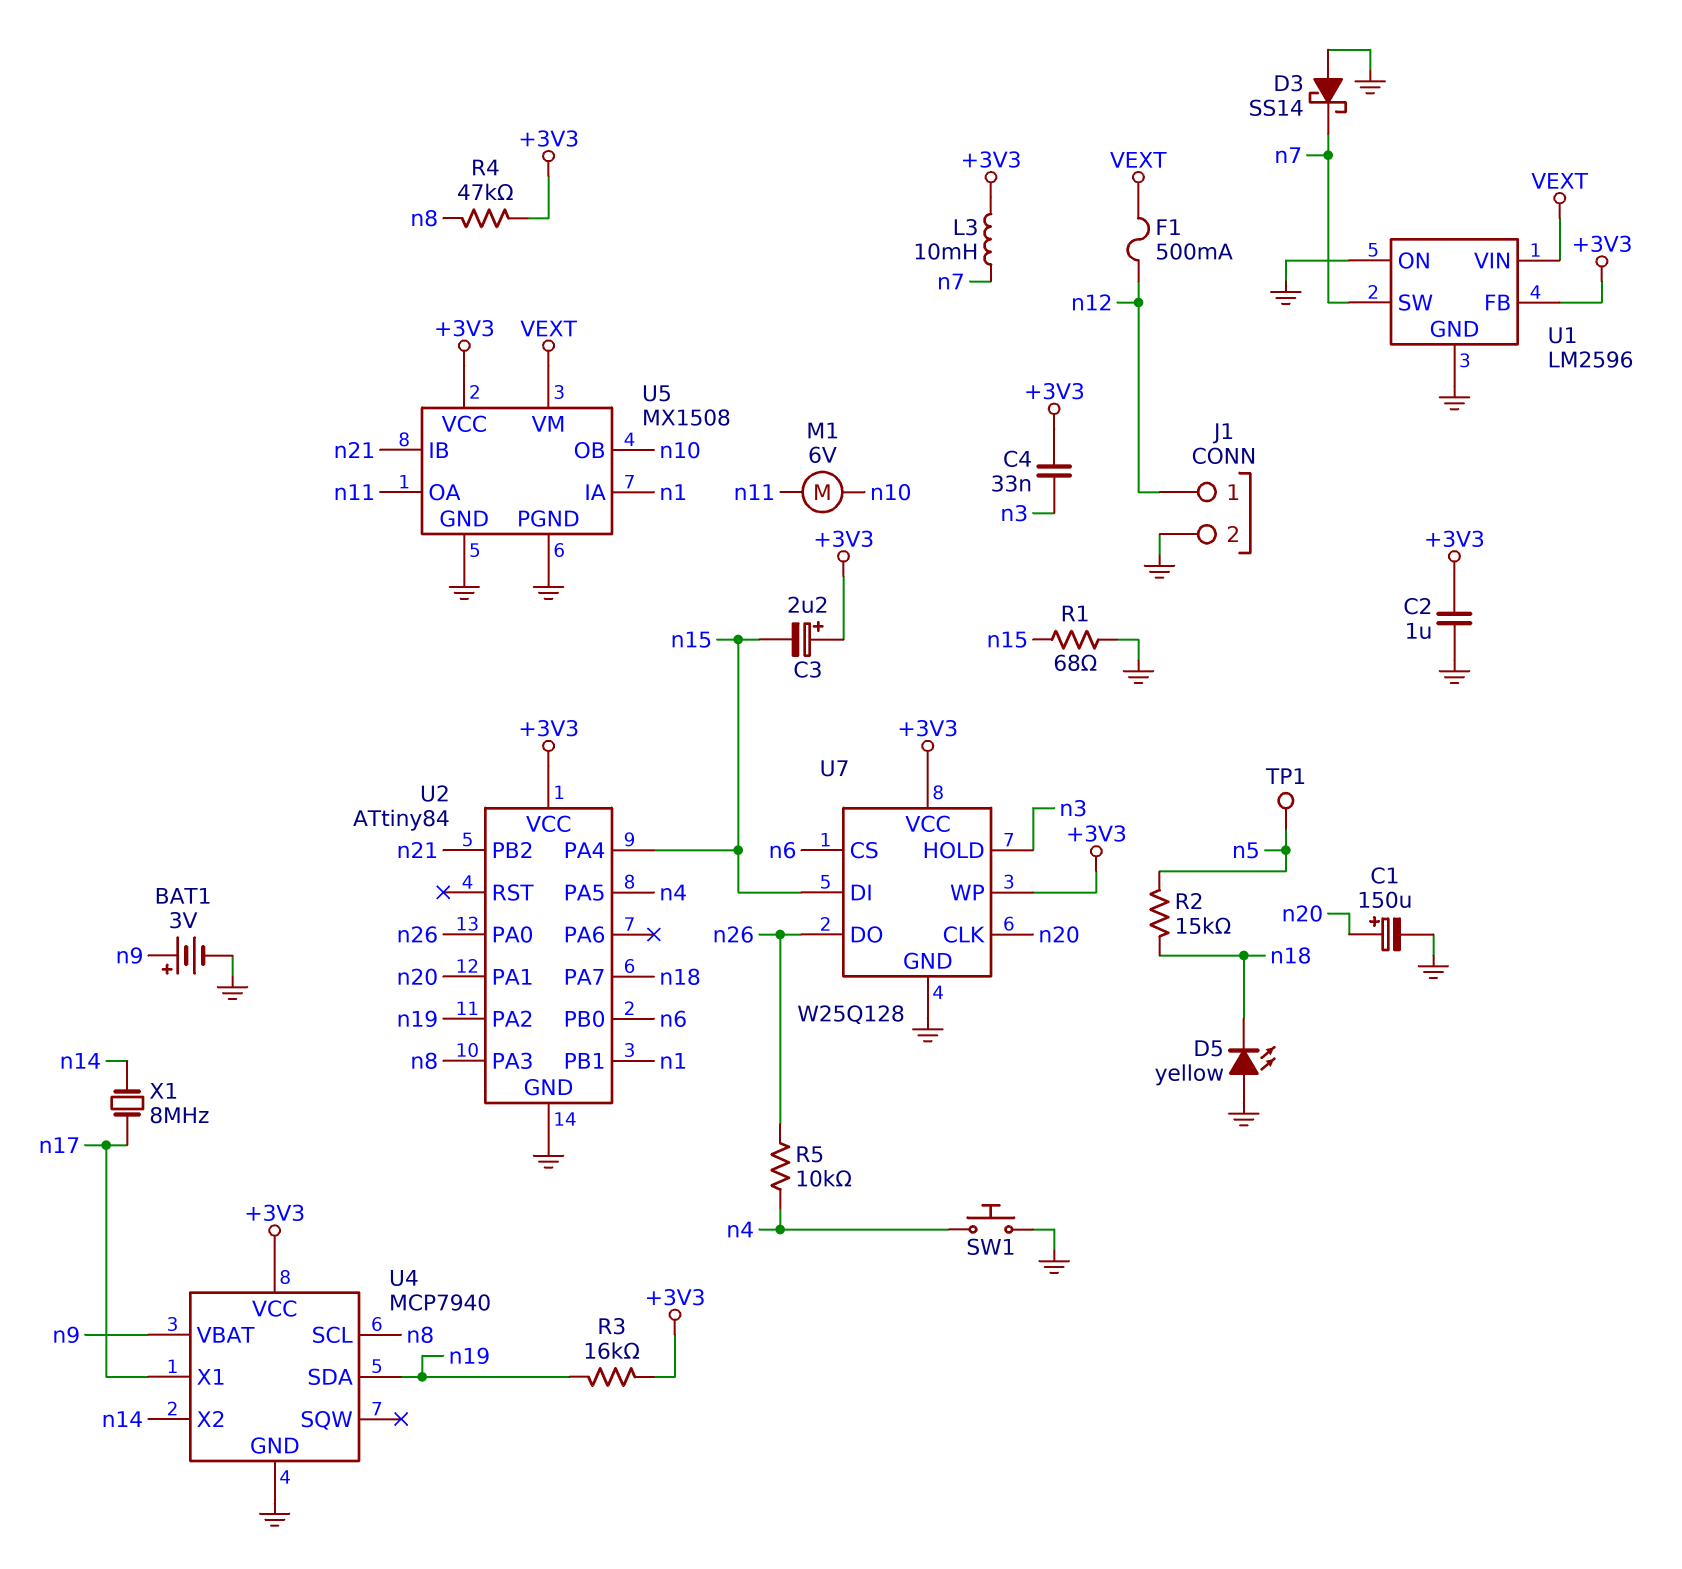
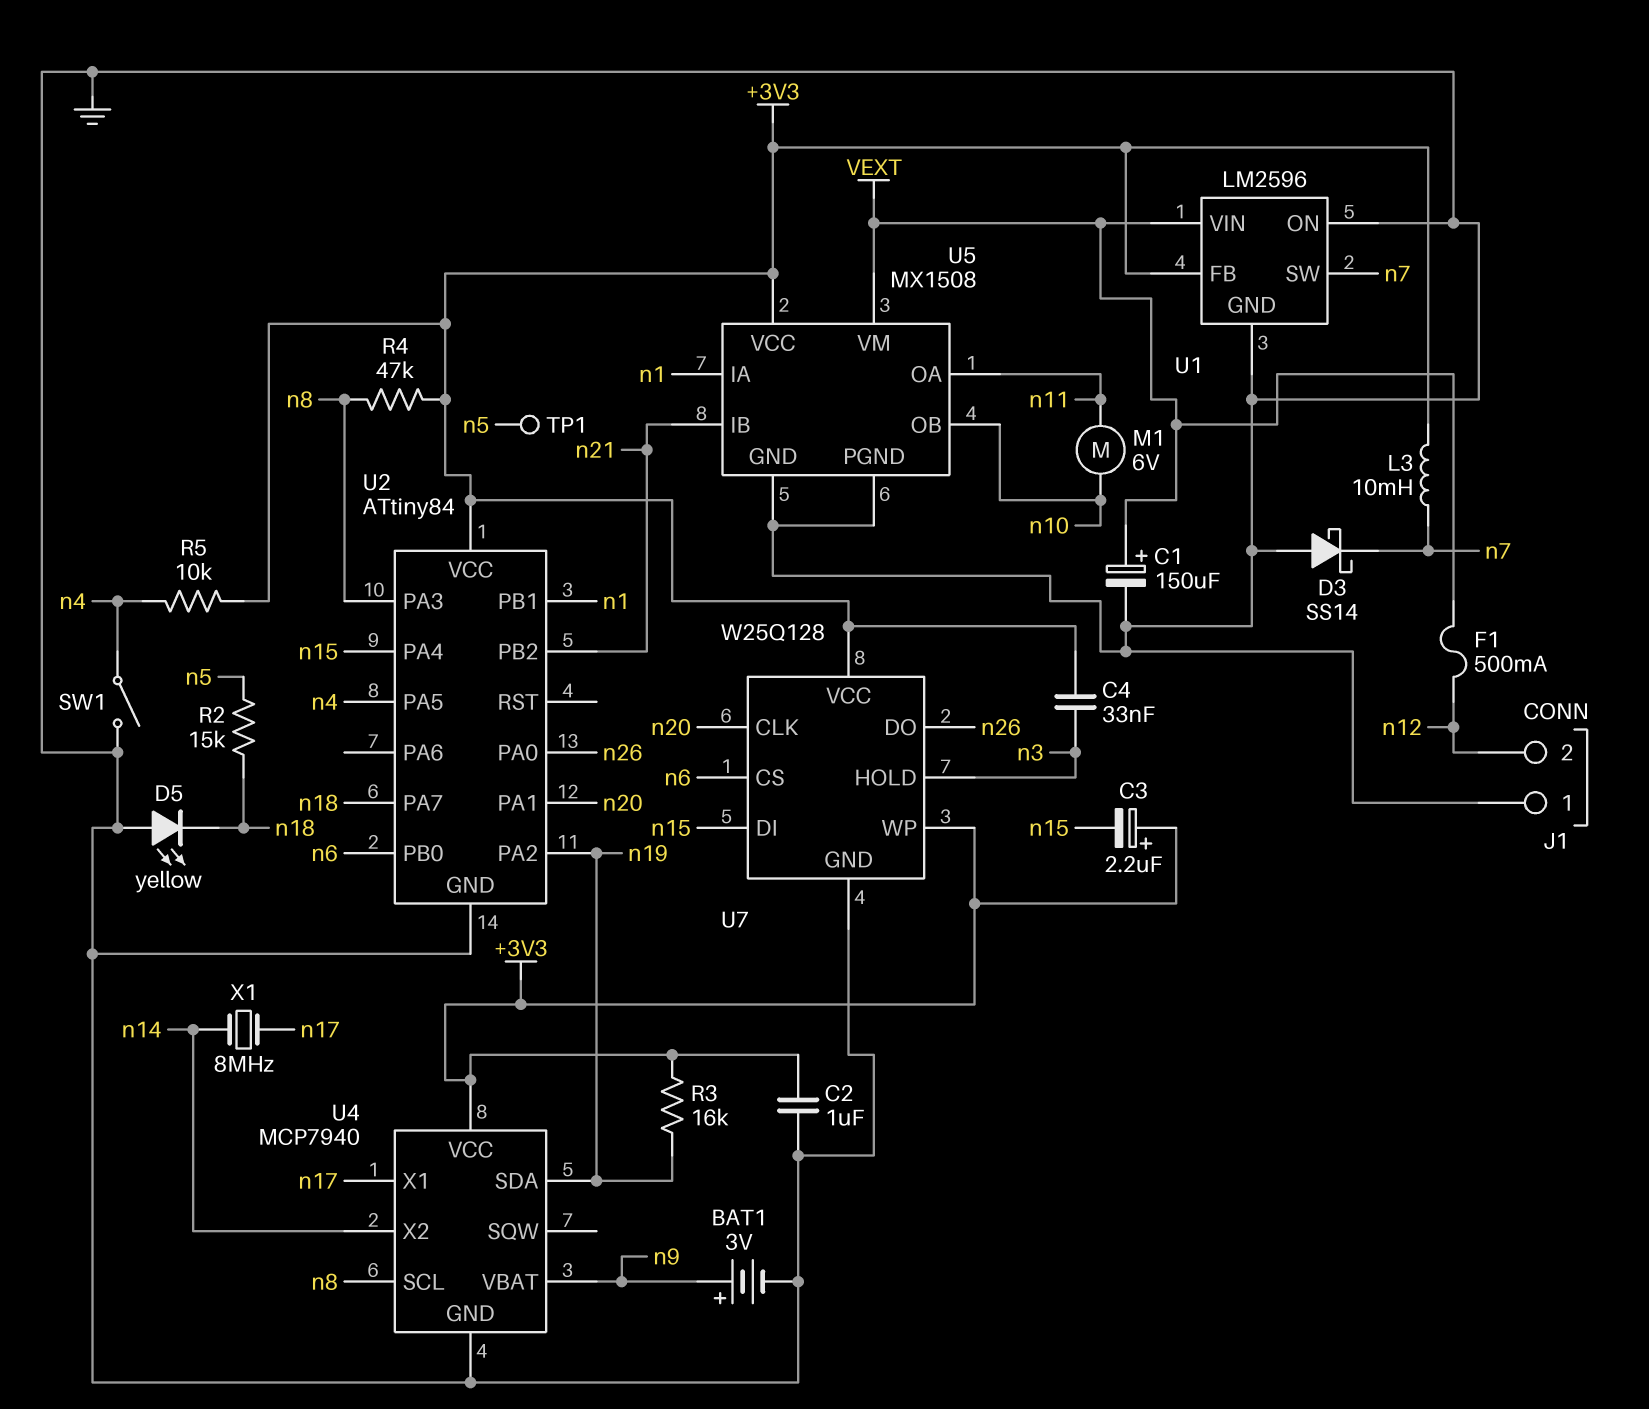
C1: 150uF (plus n20, minus GND) -> 150uF (plus VEXT, minus GND)
J1 pin 1: n12 -> GND
J1 pin 2: GND -> n12
R1: 68 (GND, n15) -> none
R5: 10k (n4, n26) -> 10k (+3V3, n4)
SW1: button (GND, n4) -> switch (GND, n4)

